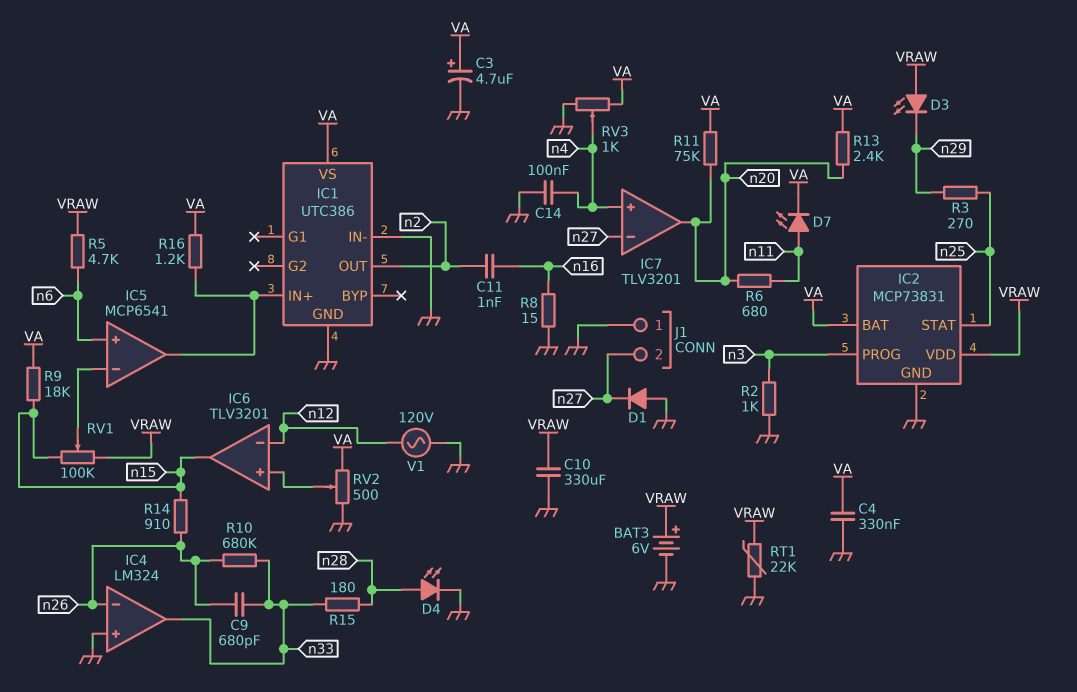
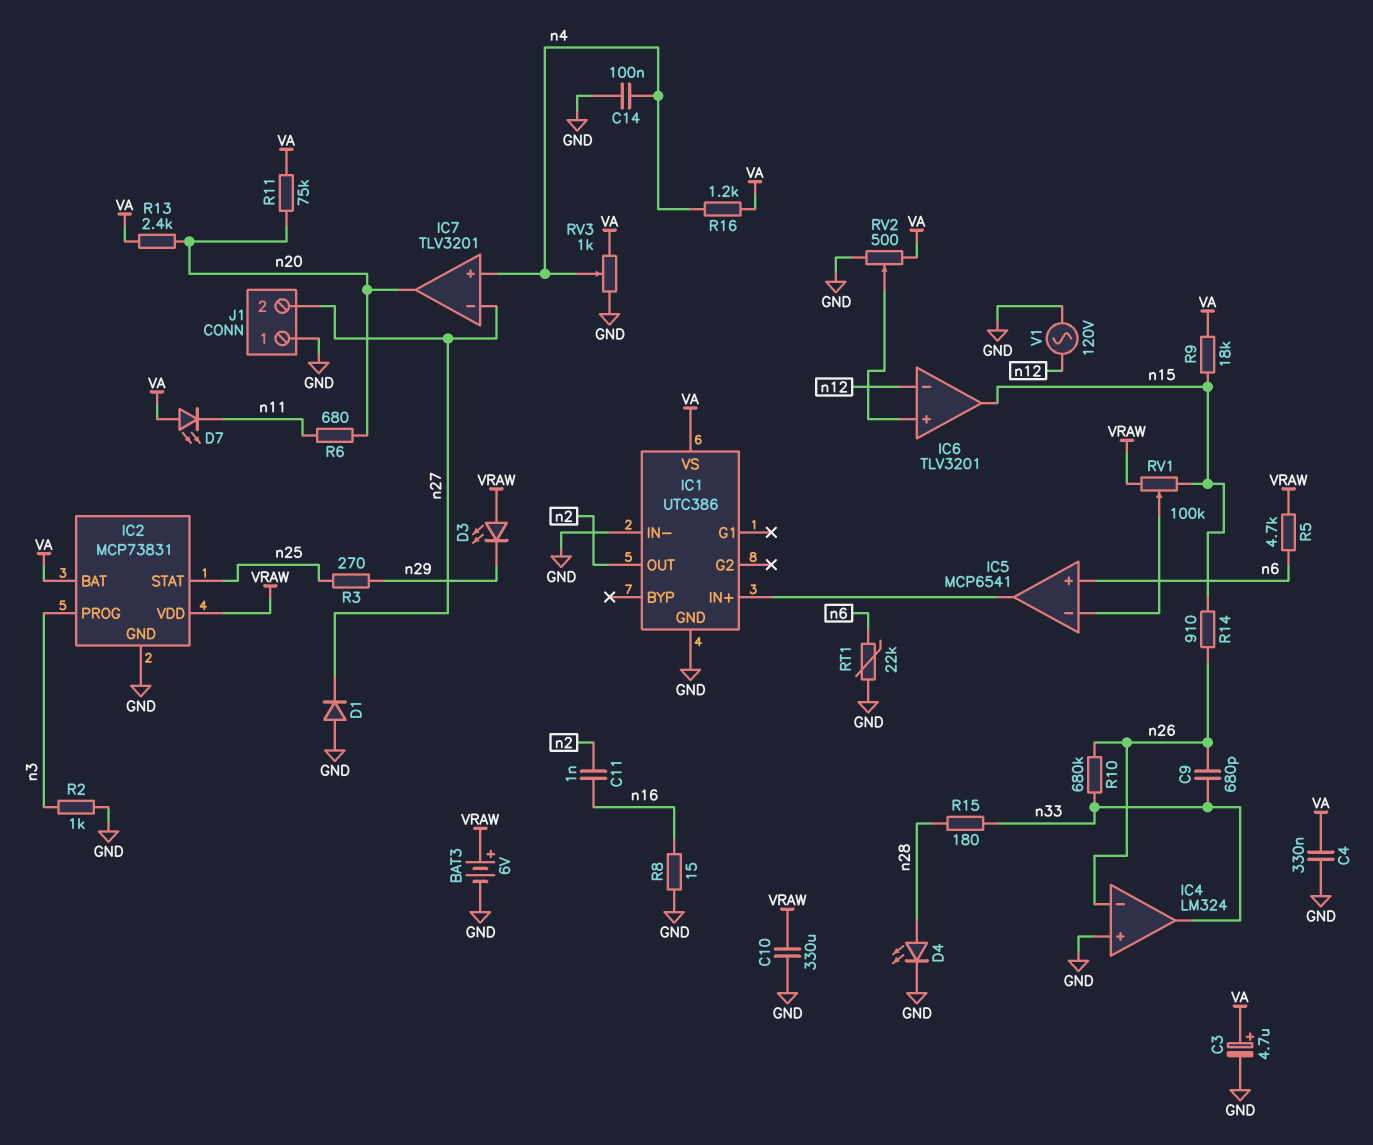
D7: LED (A n11, K VA) -> LED (A VA, K n11)
R16: 1.2k (IC1/IN+, VA) -> 1.2k (VA, n4)
RT1: 22k (GND, VRAW) -> 22k (GND, n6)

